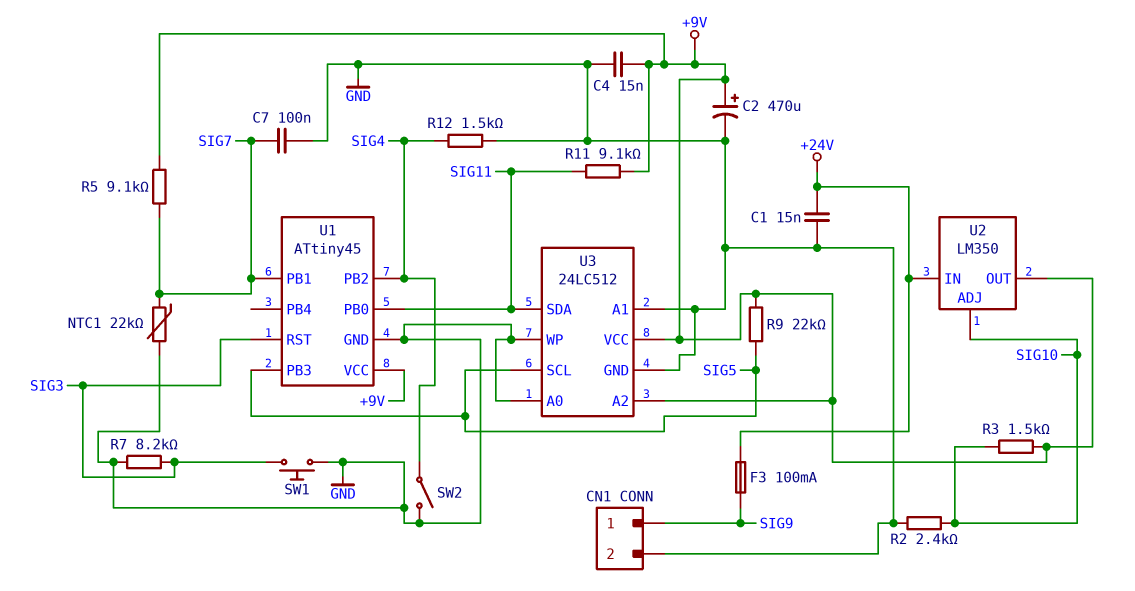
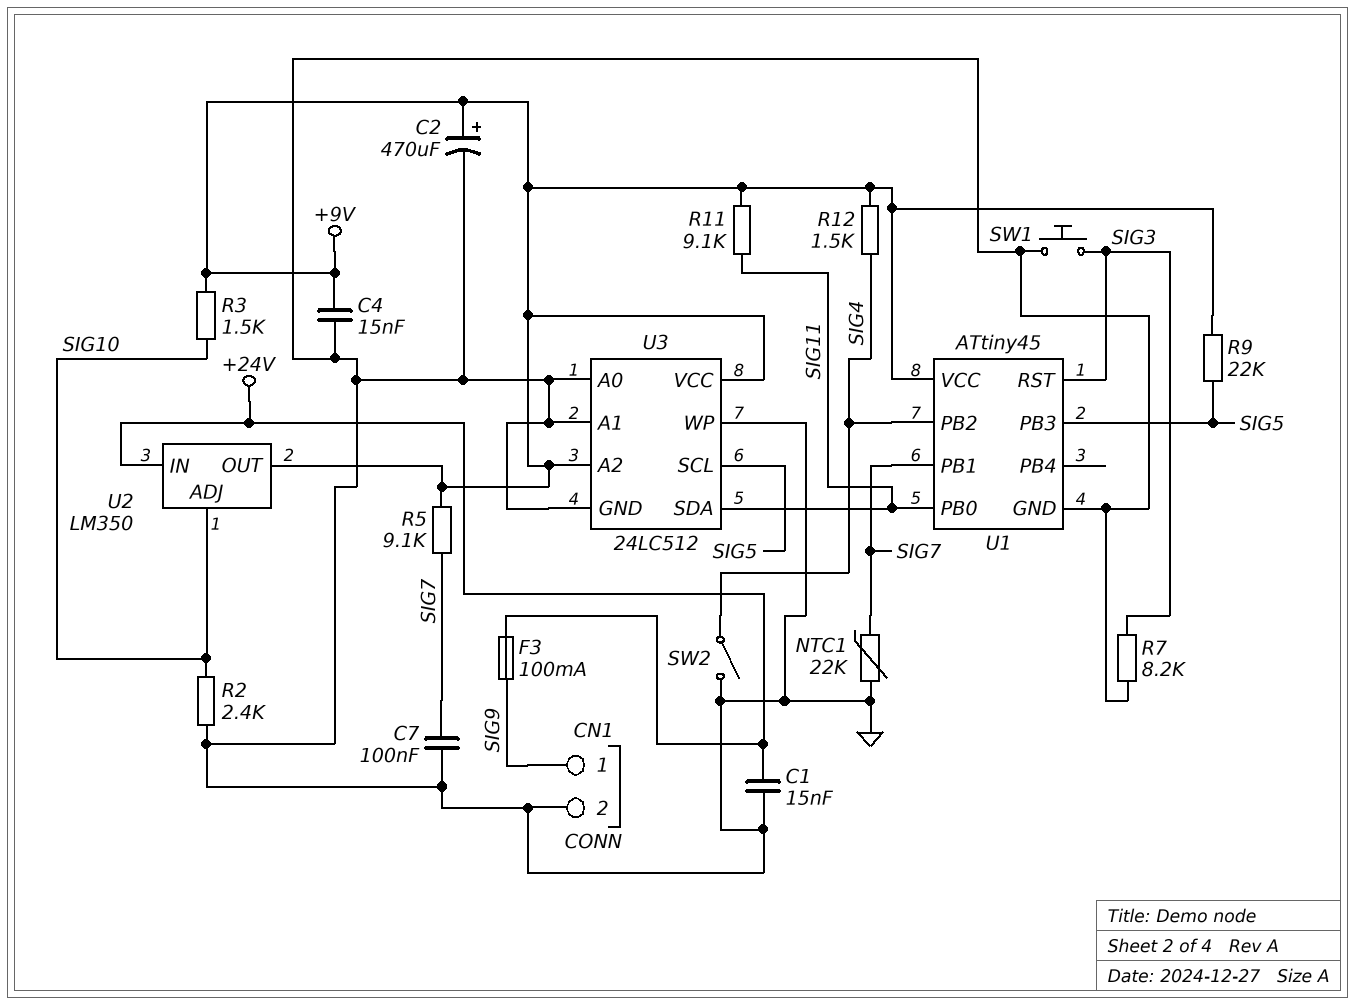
R12: 1.5k (GND, SIG4) -> 1.5k (+9V, SIG4)

